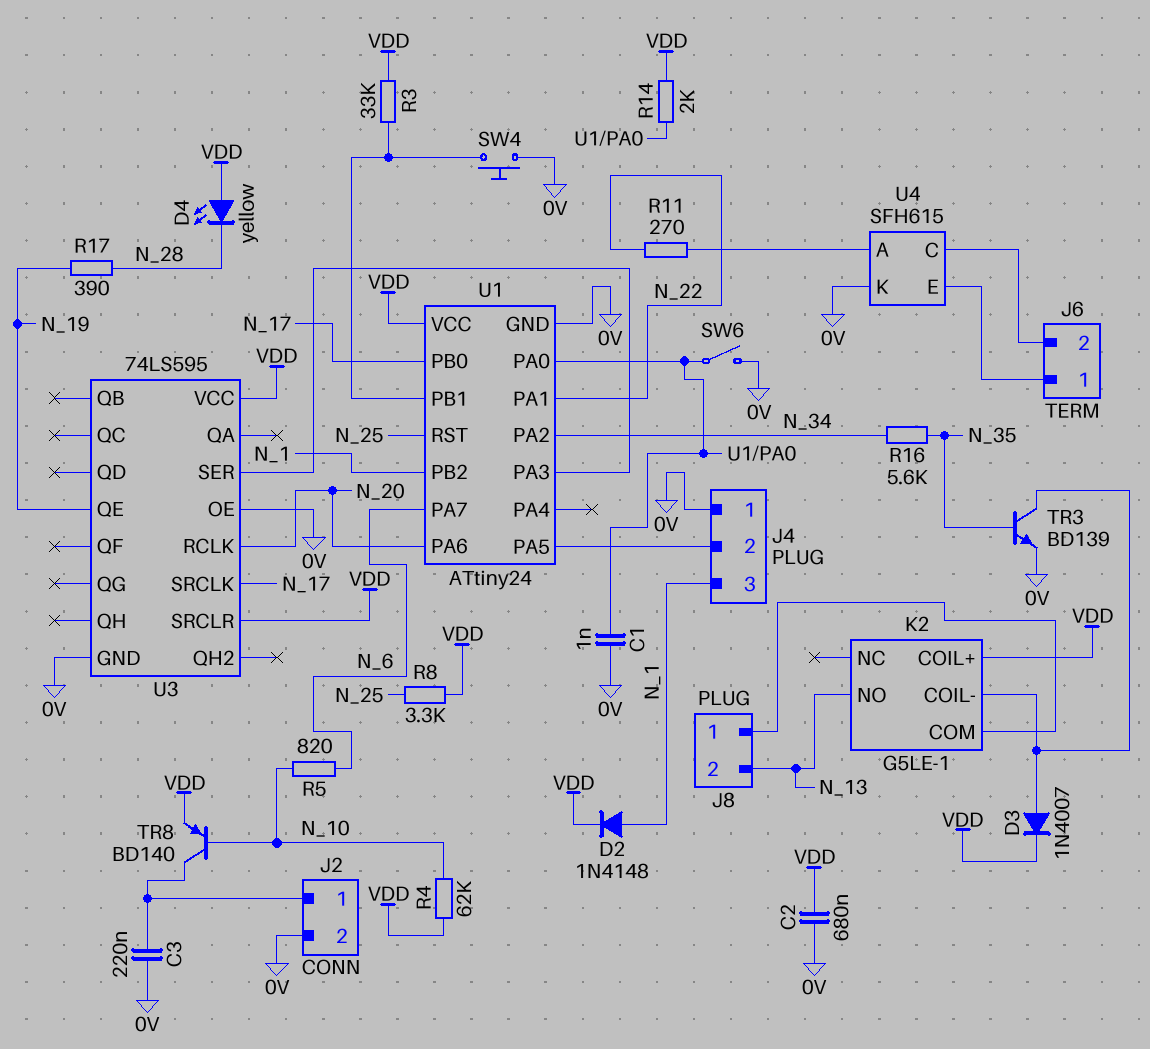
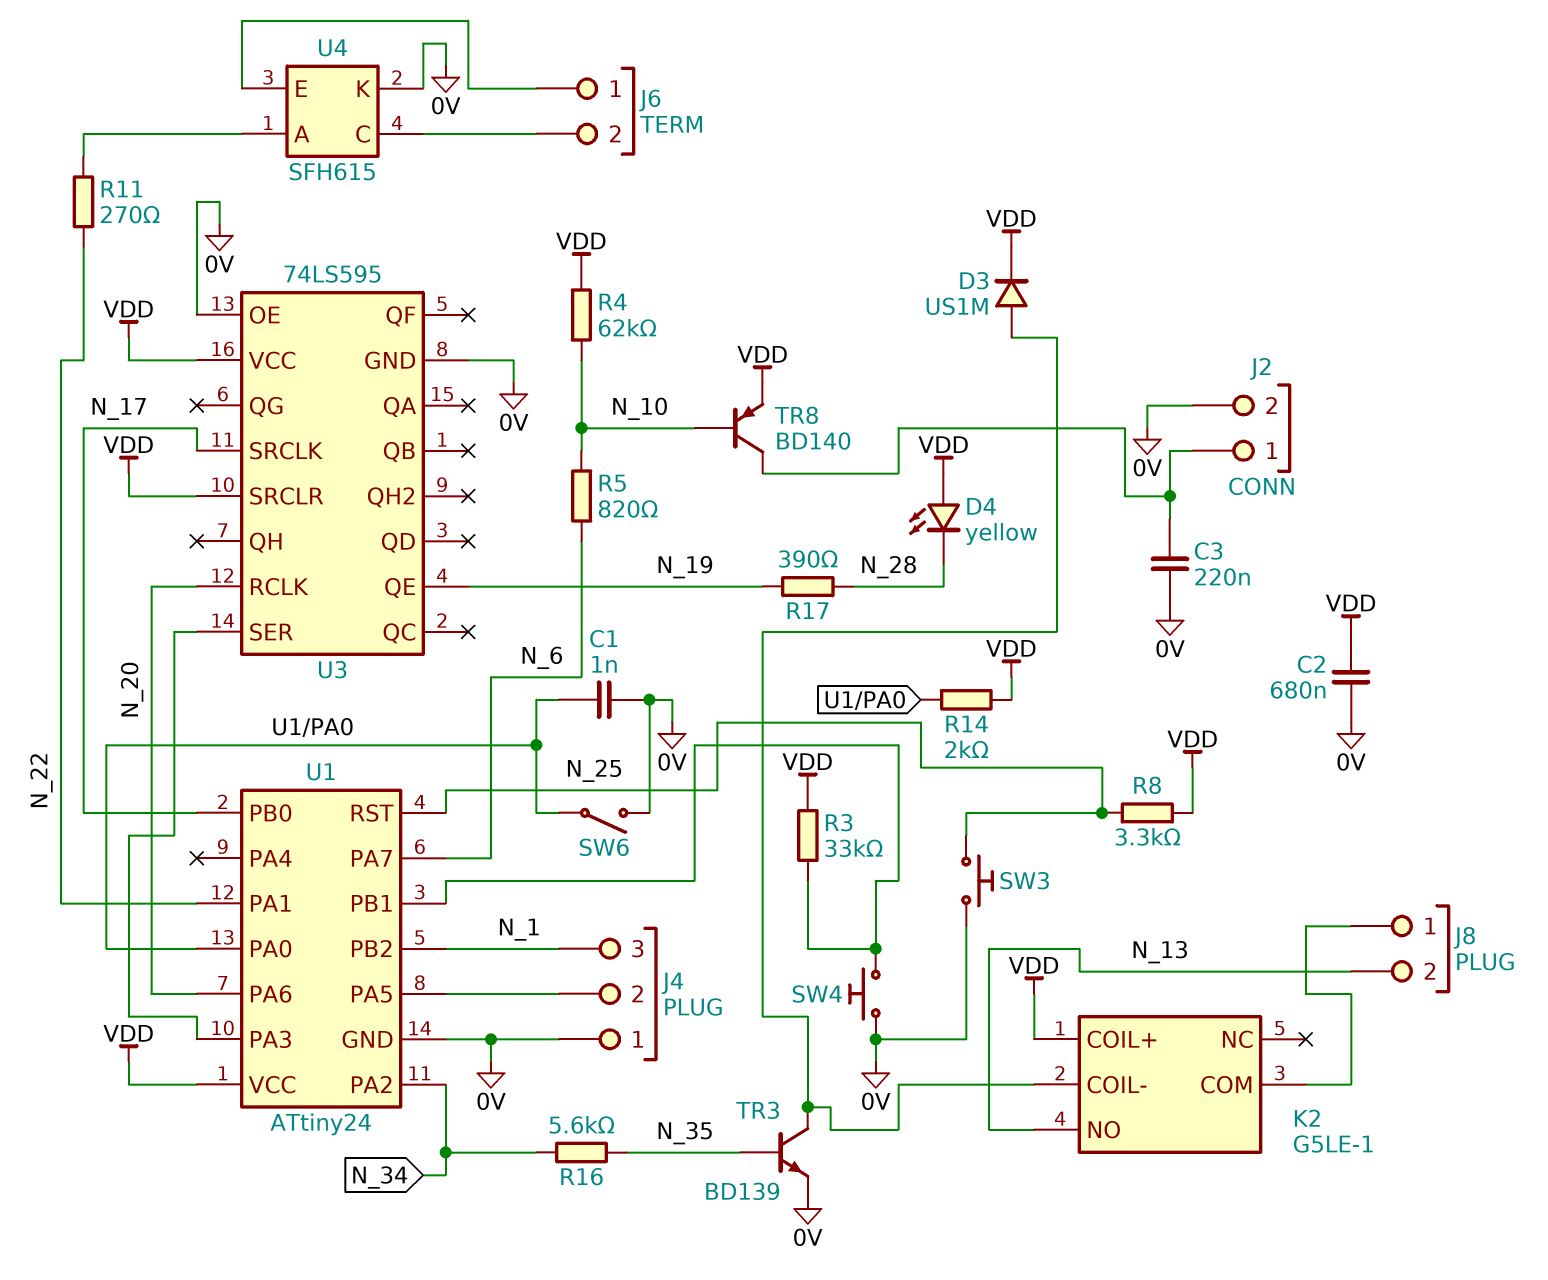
D2: diode 1N4148 (A N_1, K VDD) -> none
D3: diode 1N4007 (A K2/COIL-, K VDD) -> diode US1M (A K2/COIL-, K VDD)
SW3: none -> button (0V, N_25)

